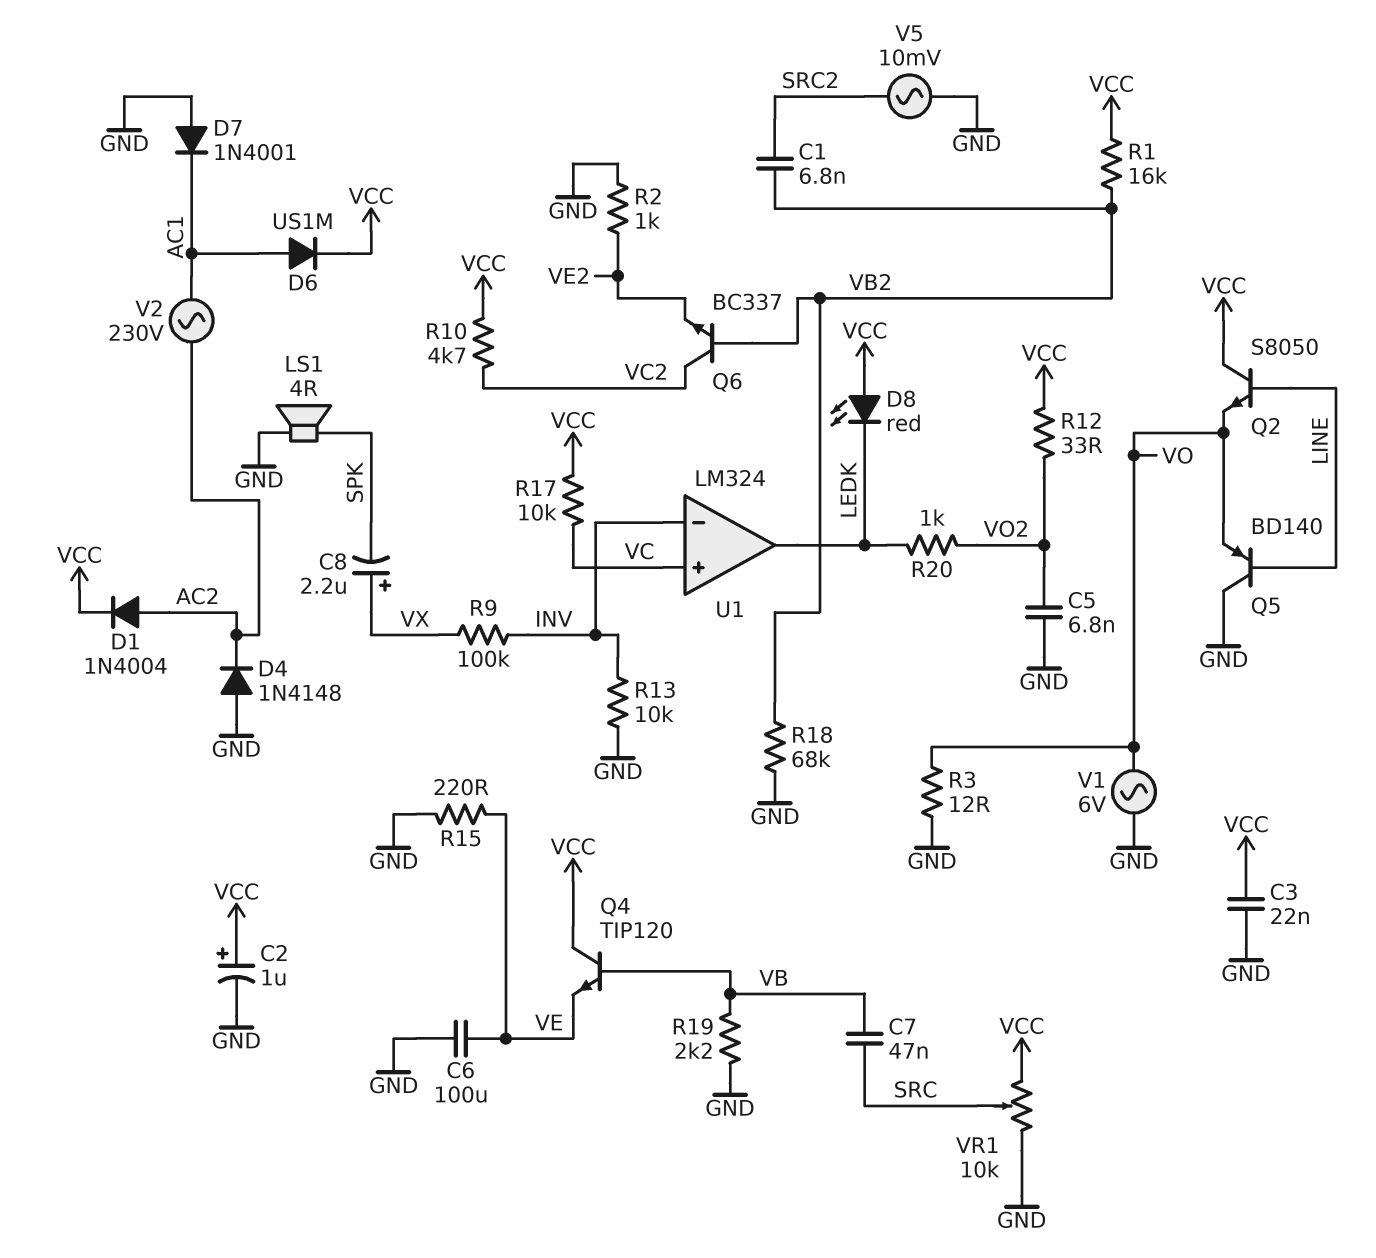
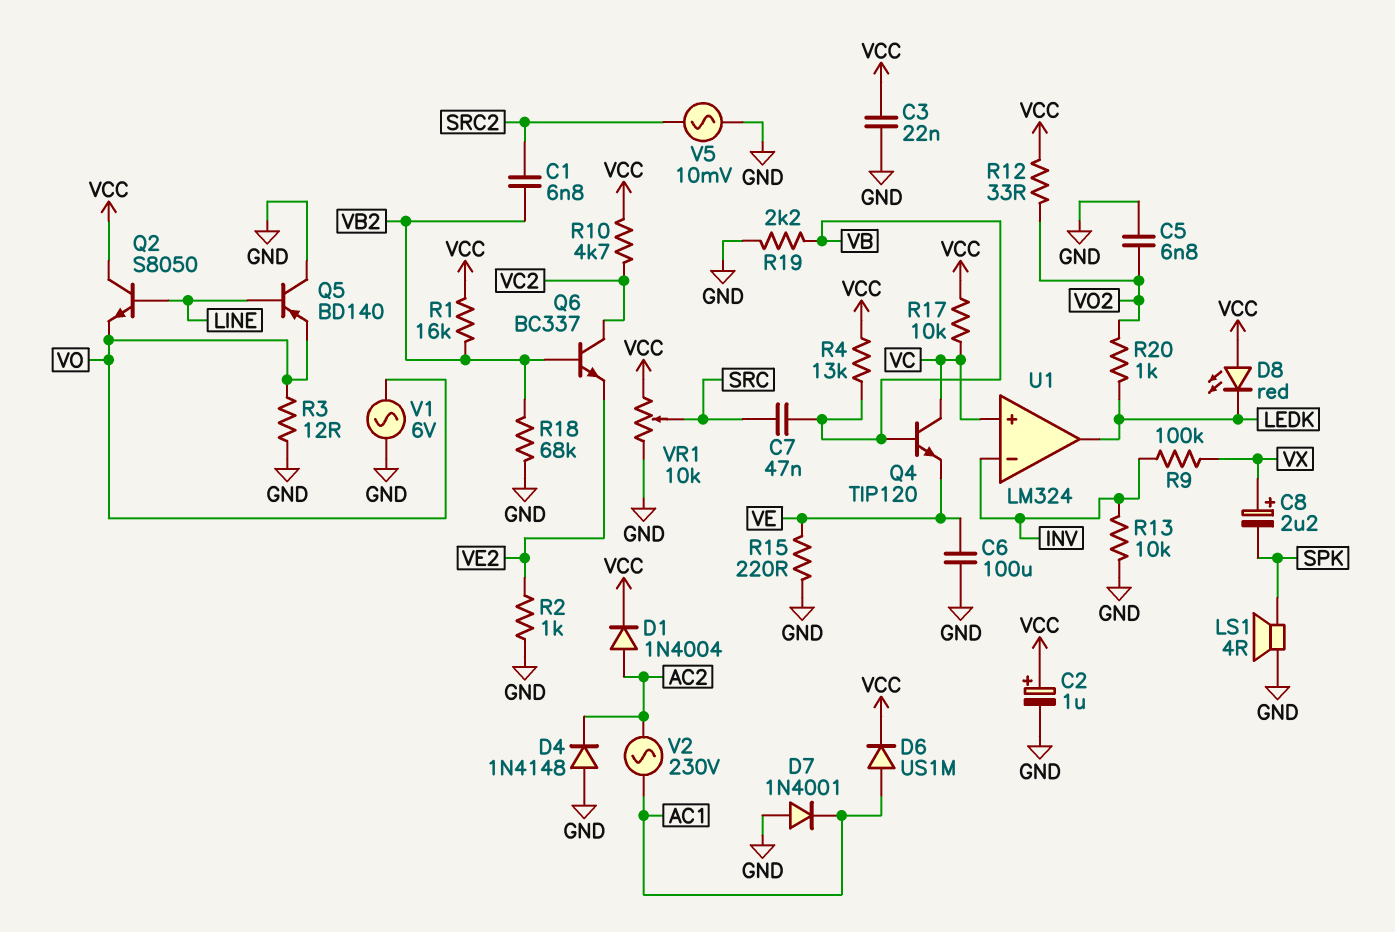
Q4: NPN TIP120 (B VB, C VCC, E VE) -> NPN TIP120 (B VB, C VC, E VE)
R4: none -> 13k (VB, VCC)

